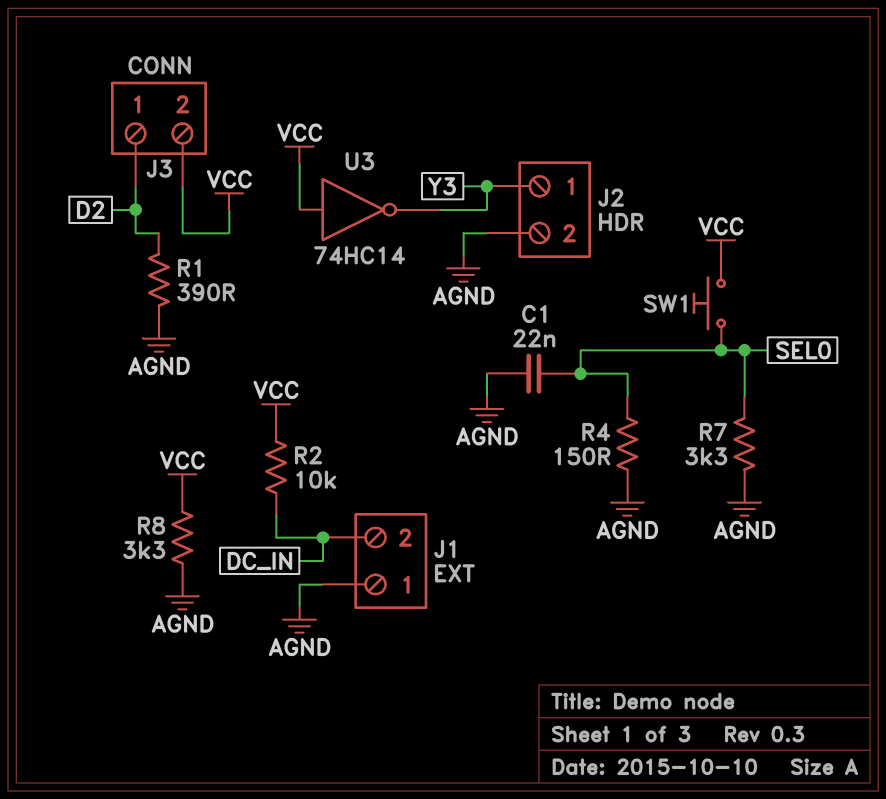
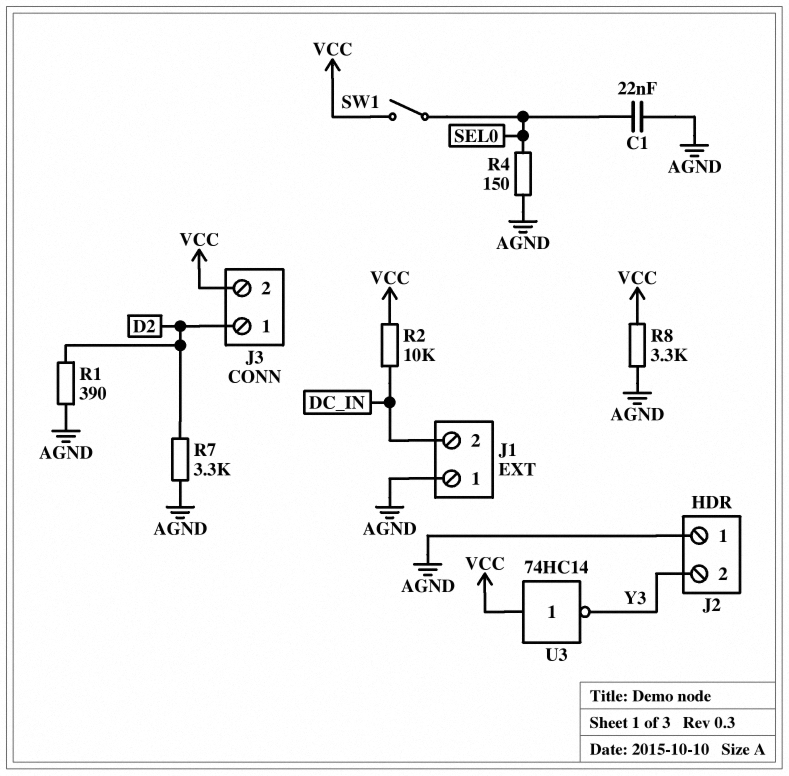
J2 pin 1: Y3 -> AGND
J2 pin 2: AGND -> Y3
R7: 3.3k (AGND, SEL0) -> 3.3k (AGND, D2)
SW1: button (SEL0, VCC) -> switch (SEL0, VCC)

